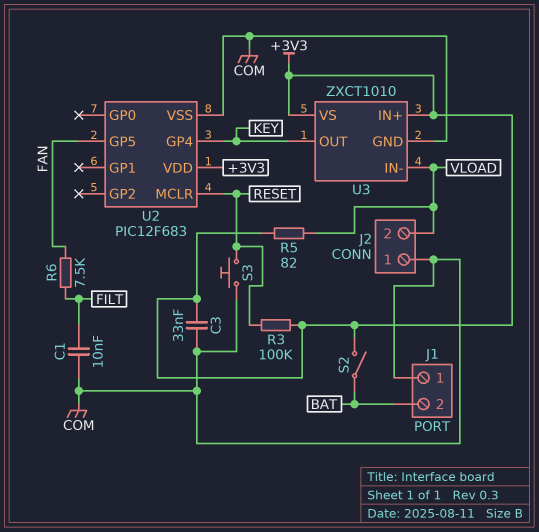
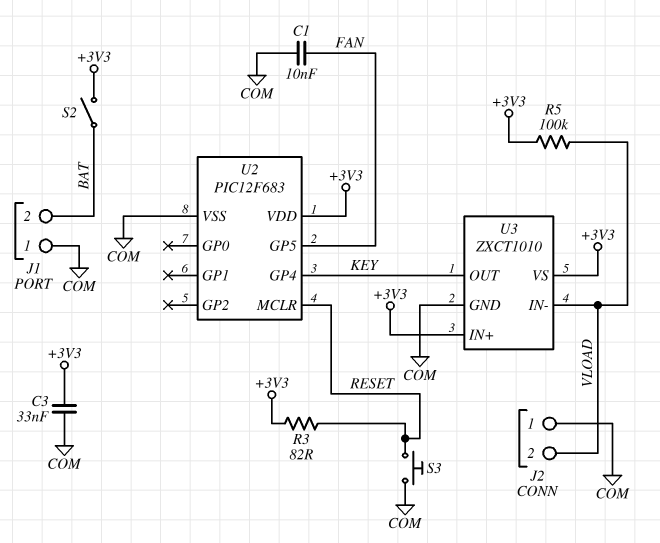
C1: 10nF (COM, FILT) -> 10nF (COM, FAN)
R3: 100k (+3V3, RESET) -> 82 (+3V3, RESET)
R5: 82 (+3V3, VLOAD) -> 100k (+3V3, VLOAD)
R6: 7.5k (FAN, FILT) -> none

